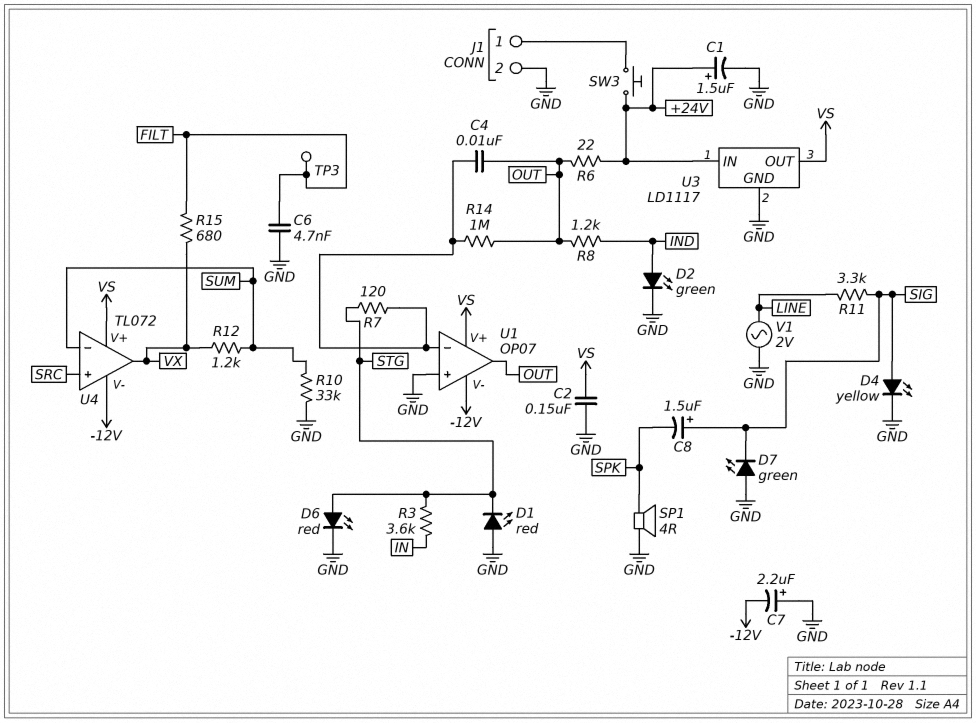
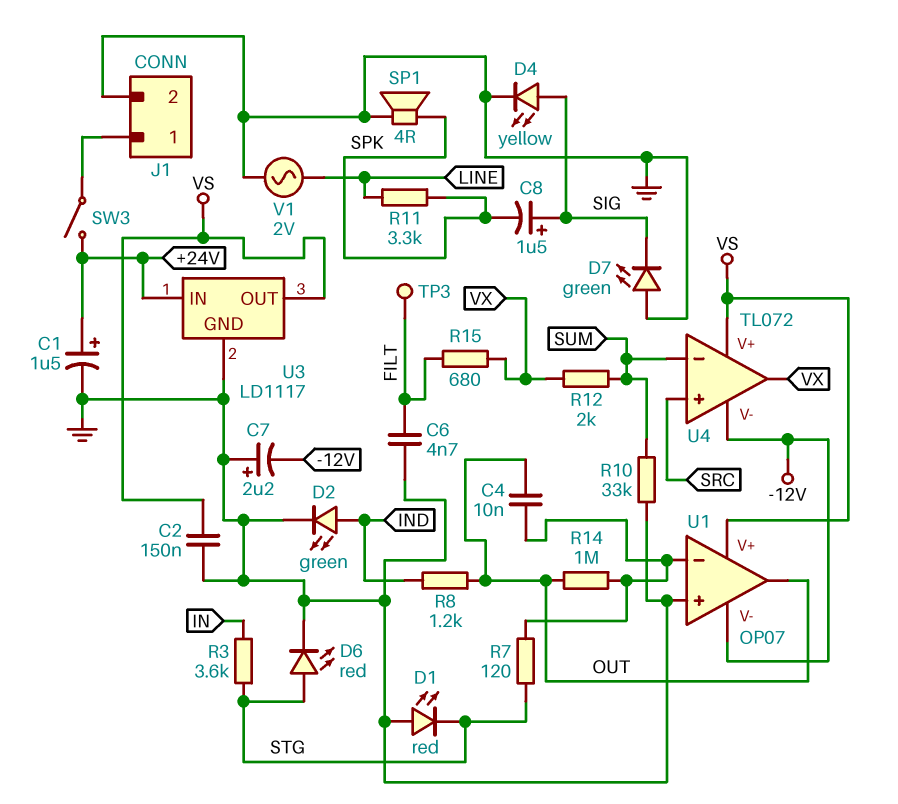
R6: 22 (+24V, OUT) -> none
R11: 3.3k (LINE, SIG) -> 3.3k (LINE, SPK)
R12: 1.2k (SUM, VX) -> 2k (SUM, VX)
SW3: button (+24V, J1/1) -> switch (+24V, J1/1)

